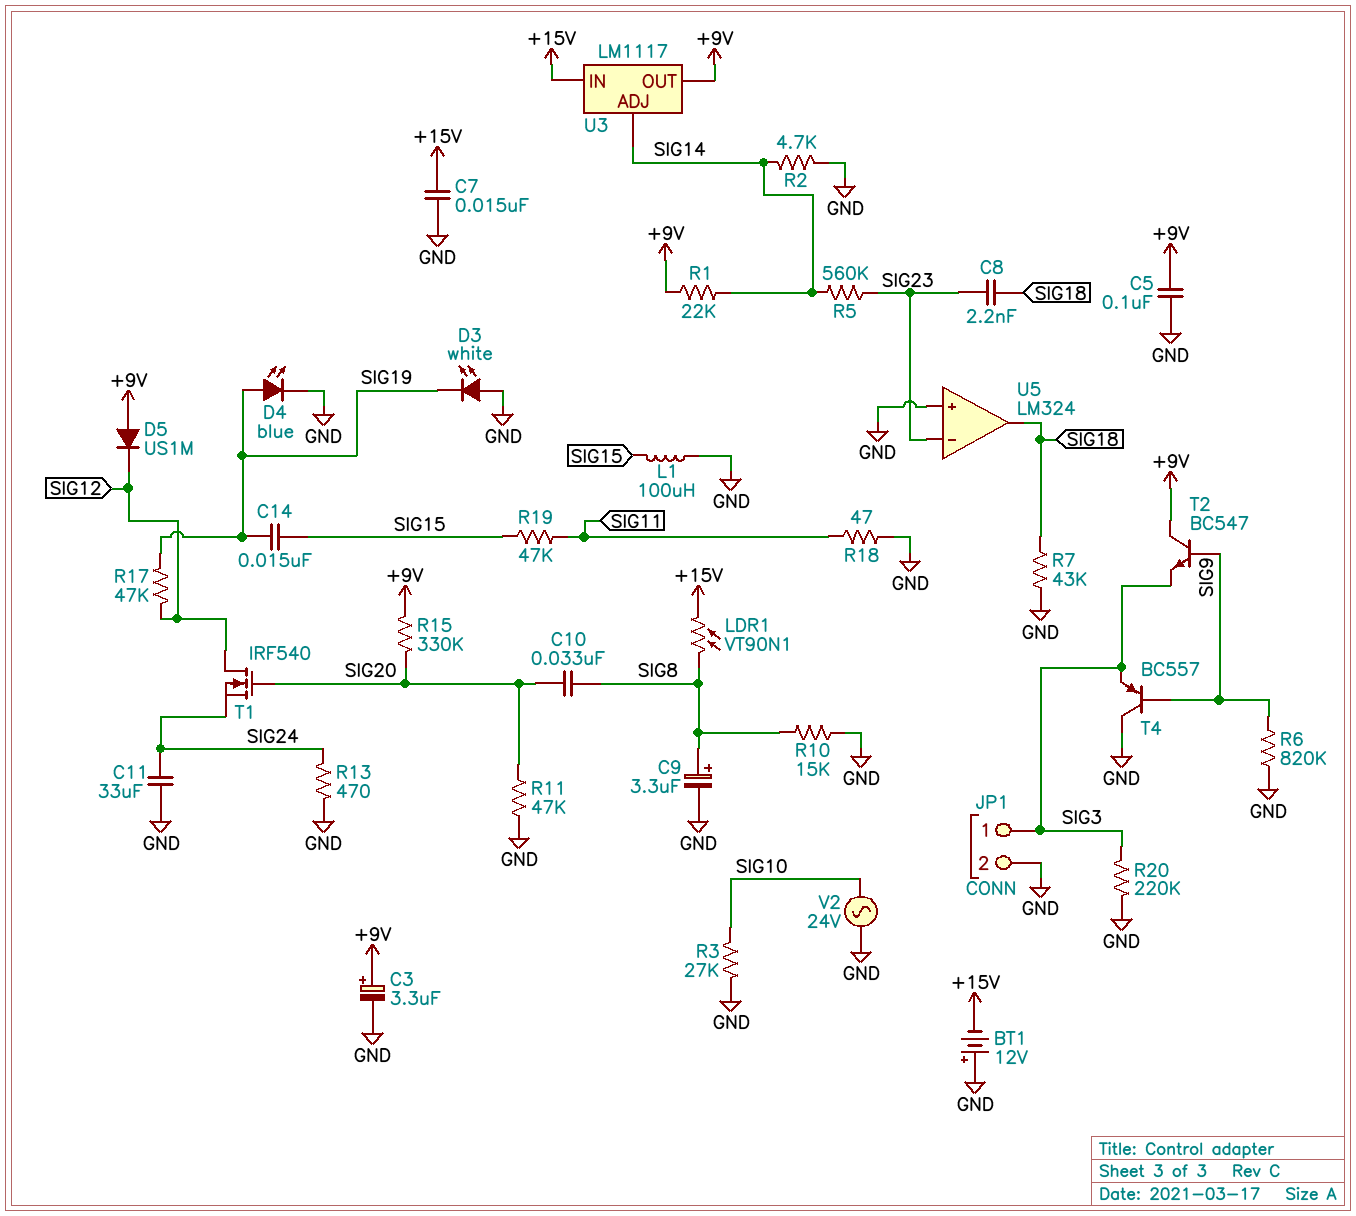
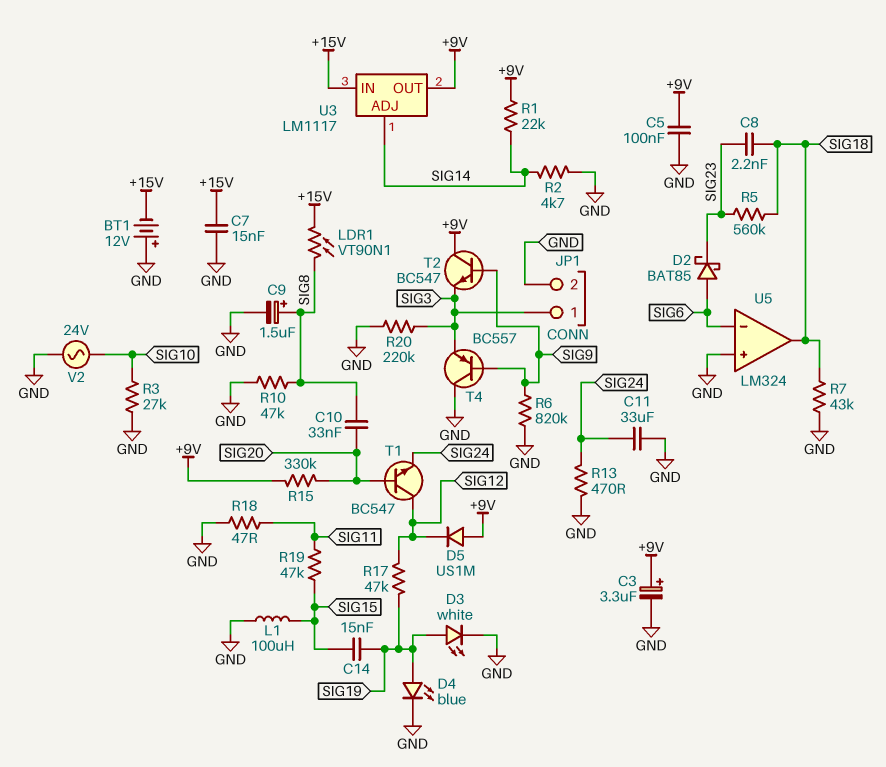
C9: 3.3uF (plus SIG8, minus GND) -> 1.5uF (plus SIG8, minus GND)
D2: none -> schottky BAT85 (A SIG6, K SIG23)
D3: LED white (A GND, K SIG19) -> LED white (A SIG19, K GND)
R5: 560k (SIG14, SIG23) -> 560k (SIG18, SIG23)
R10: 15k (GND, SIG8) -> 47k (GND, SIG8)
R11: 47k (GND, SIG20) -> none
T1: NMOS IRF540 (G SIG20, D SIG12, S SIG24) -> NPN BC547 (B SIG20, C SIG12, E SIG24)
U5 pin in-: SIG23 -> SIG6

